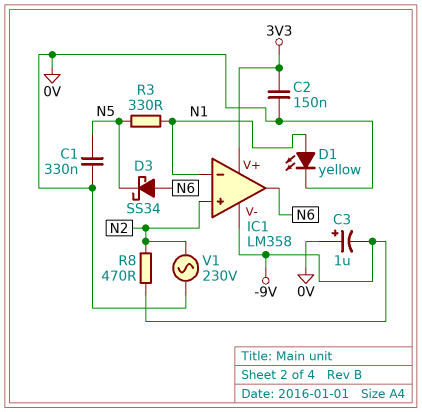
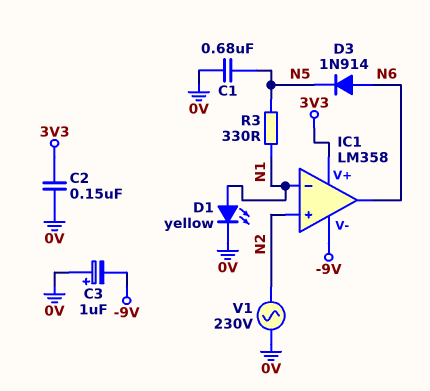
C1: 330nF (0V, N5) -> 680nF (0V, N5)
D3: schottky SS34 (A N6, K N5) -> diode 1N914 (A N6, K N5)
R8: 470 (-9V, N2) -> none

